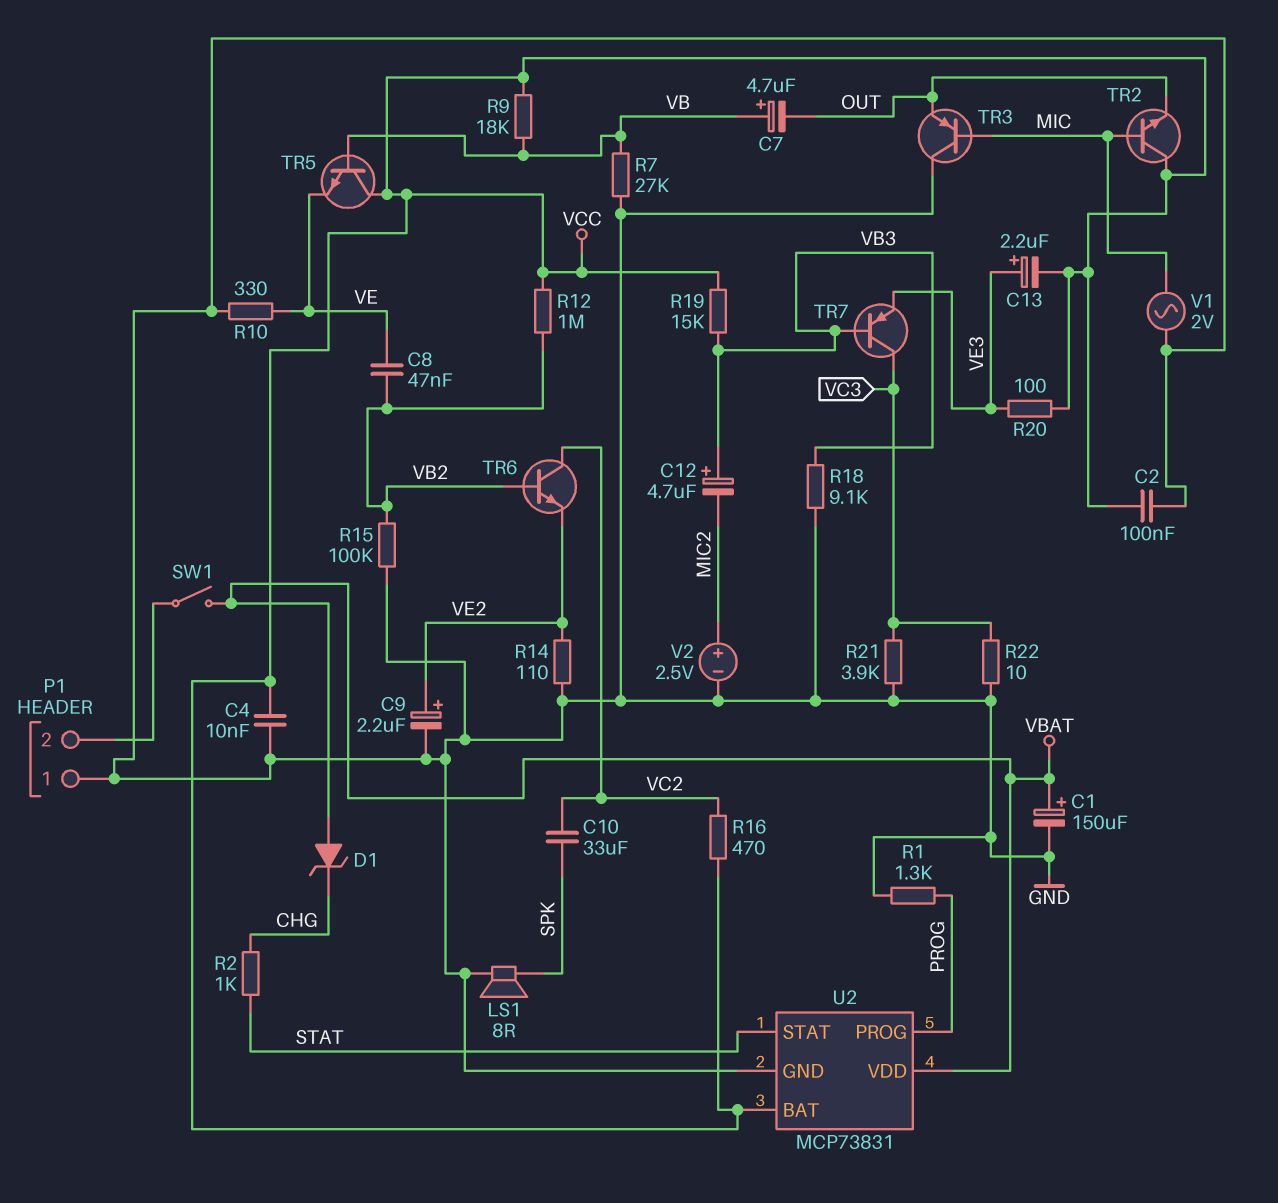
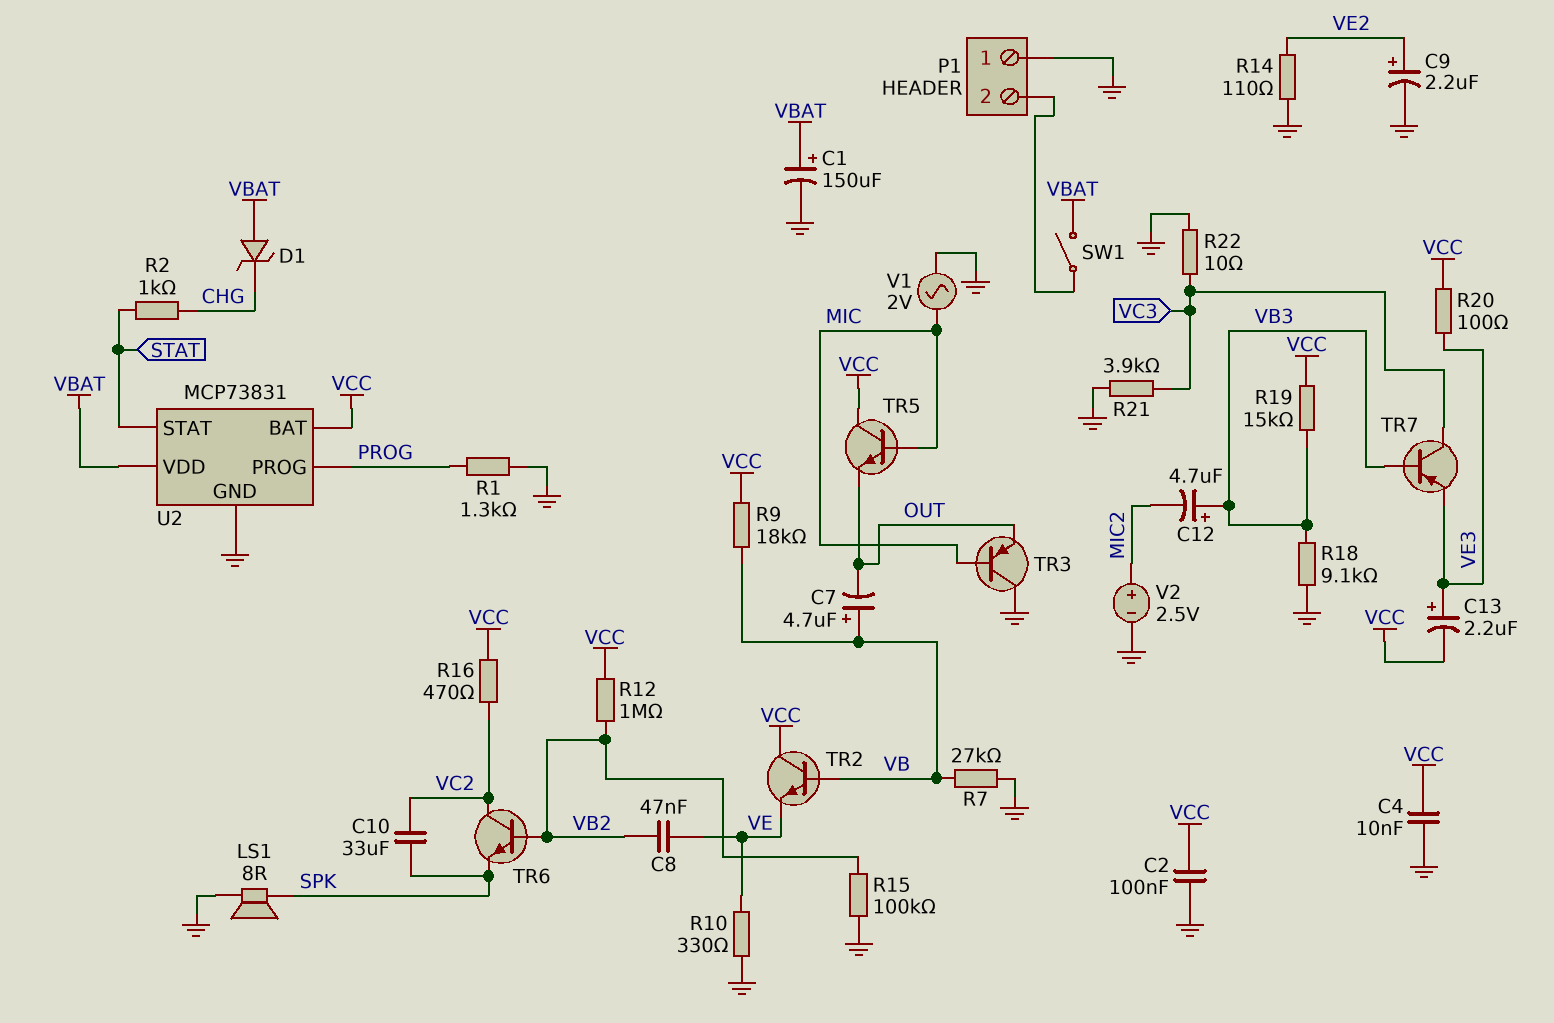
TR2: NPN (B MIC, C VCC, E OUT) -> NPN (B VB, C VCC, E VE)
TR5: NPN (B VB, C VCC, E VE) -> NPN (B MIC, C VCC, E OUT)
TR6: NPN (B VB2, C VC2, E VE2) -> NPN (B VB2, C VC2, E SPK)

